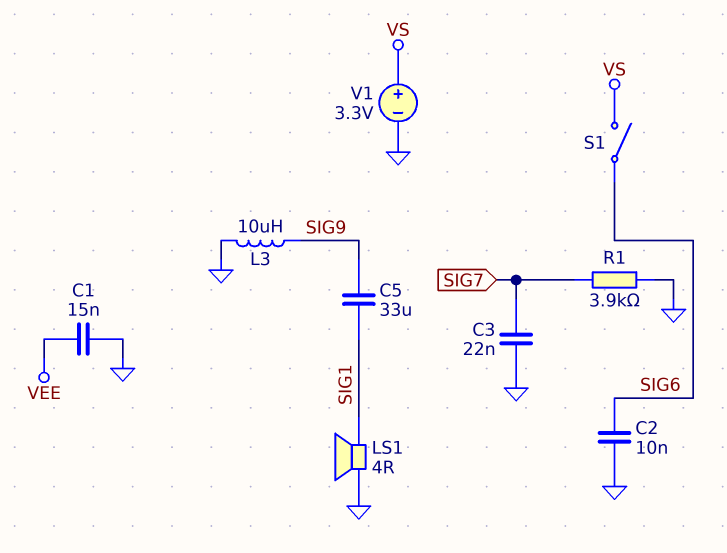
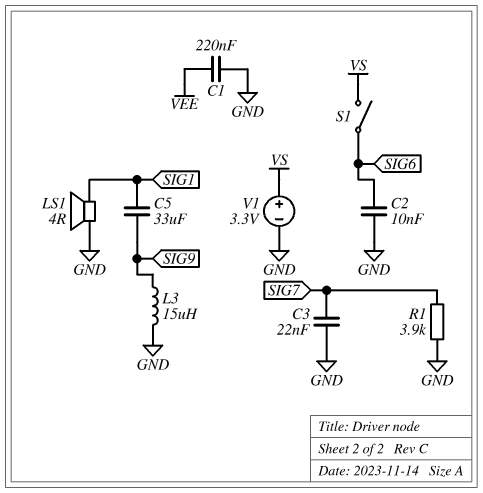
C1: 15nF (GND, VEE) -> 220nF (GND, VEE)
L3: 10uH (GND, SIG9) -> 15uH (GND, SIG9)

